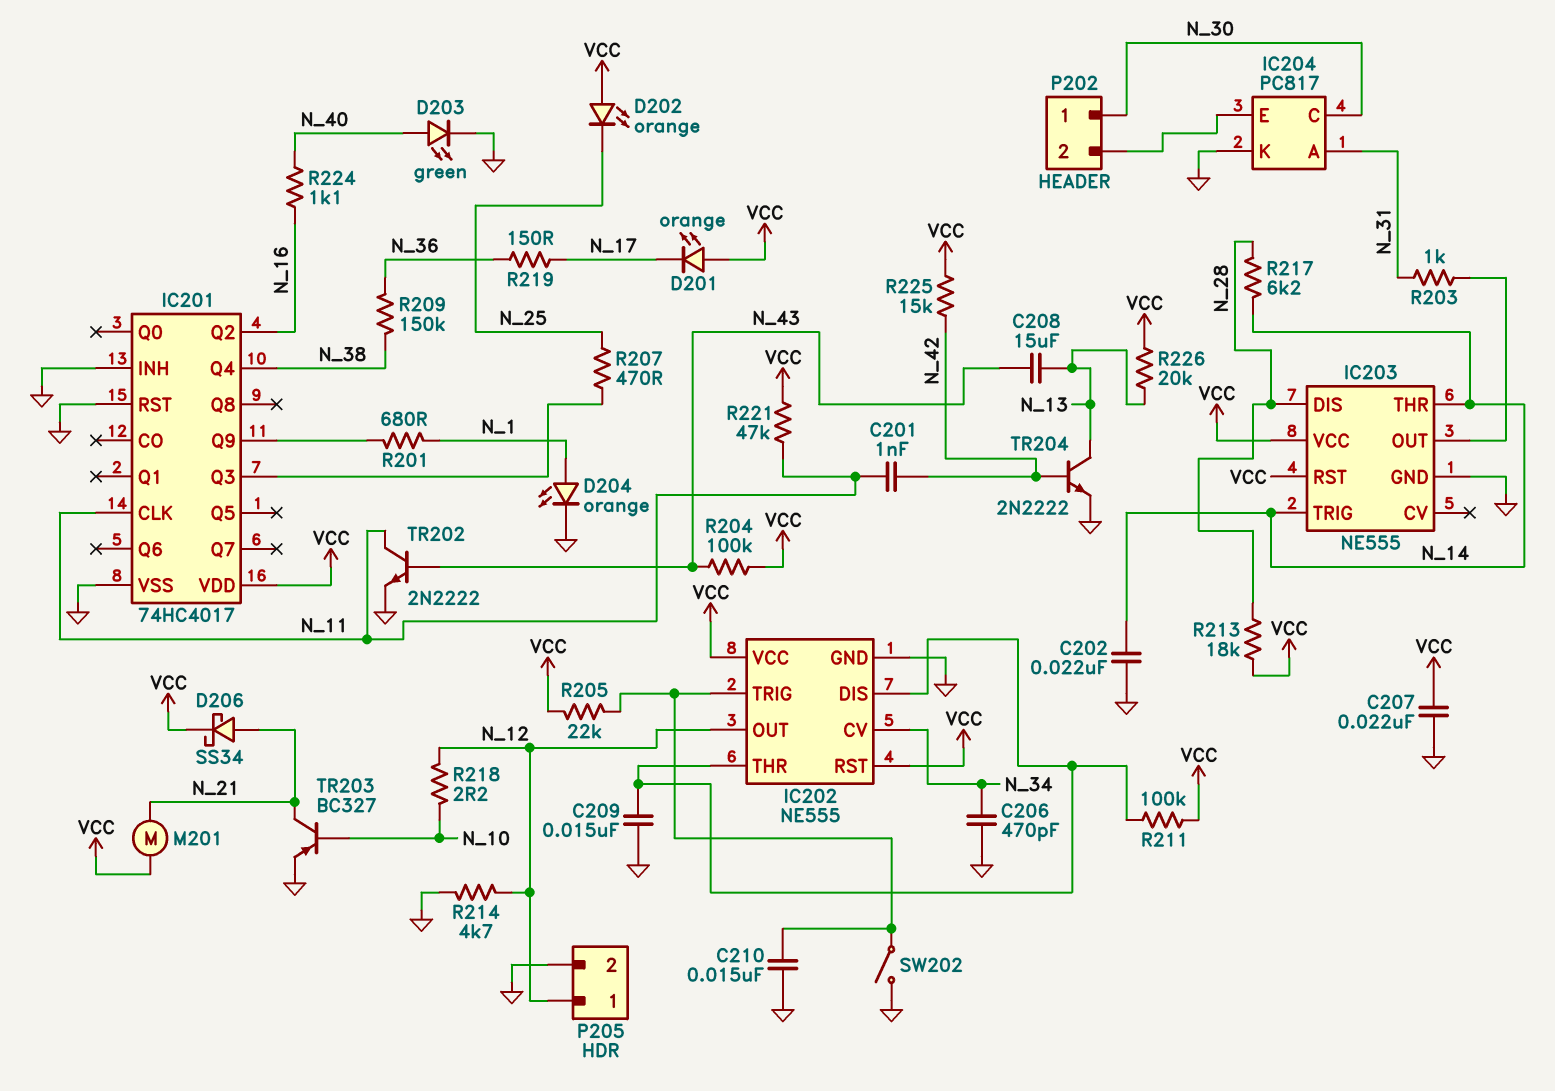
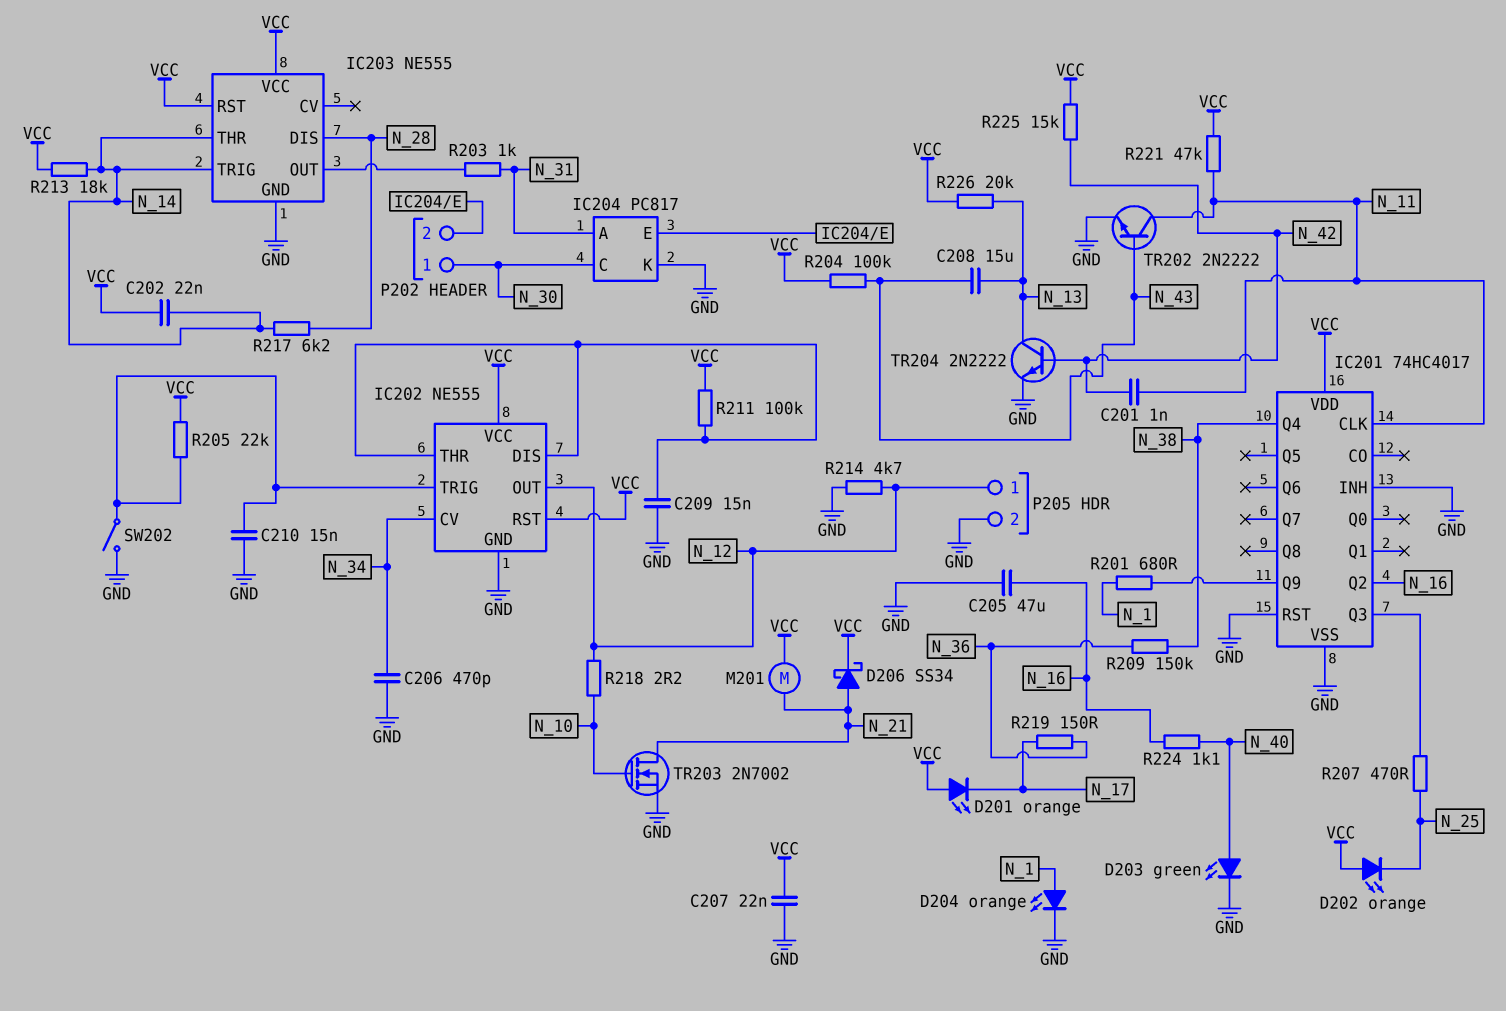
C202: 22nF (GND, N_14) -> 22nF (N_14, VCC)
C205: none -> 47uF (GND, N_16)
R213: 18k (N_28, VCC) -> 18k (N_14, VCC)
TR203: PNP BC327 (B N_10, C N_21, E GND) -> NMOS 2N7002 (G N_10, D N_21, S GND)

